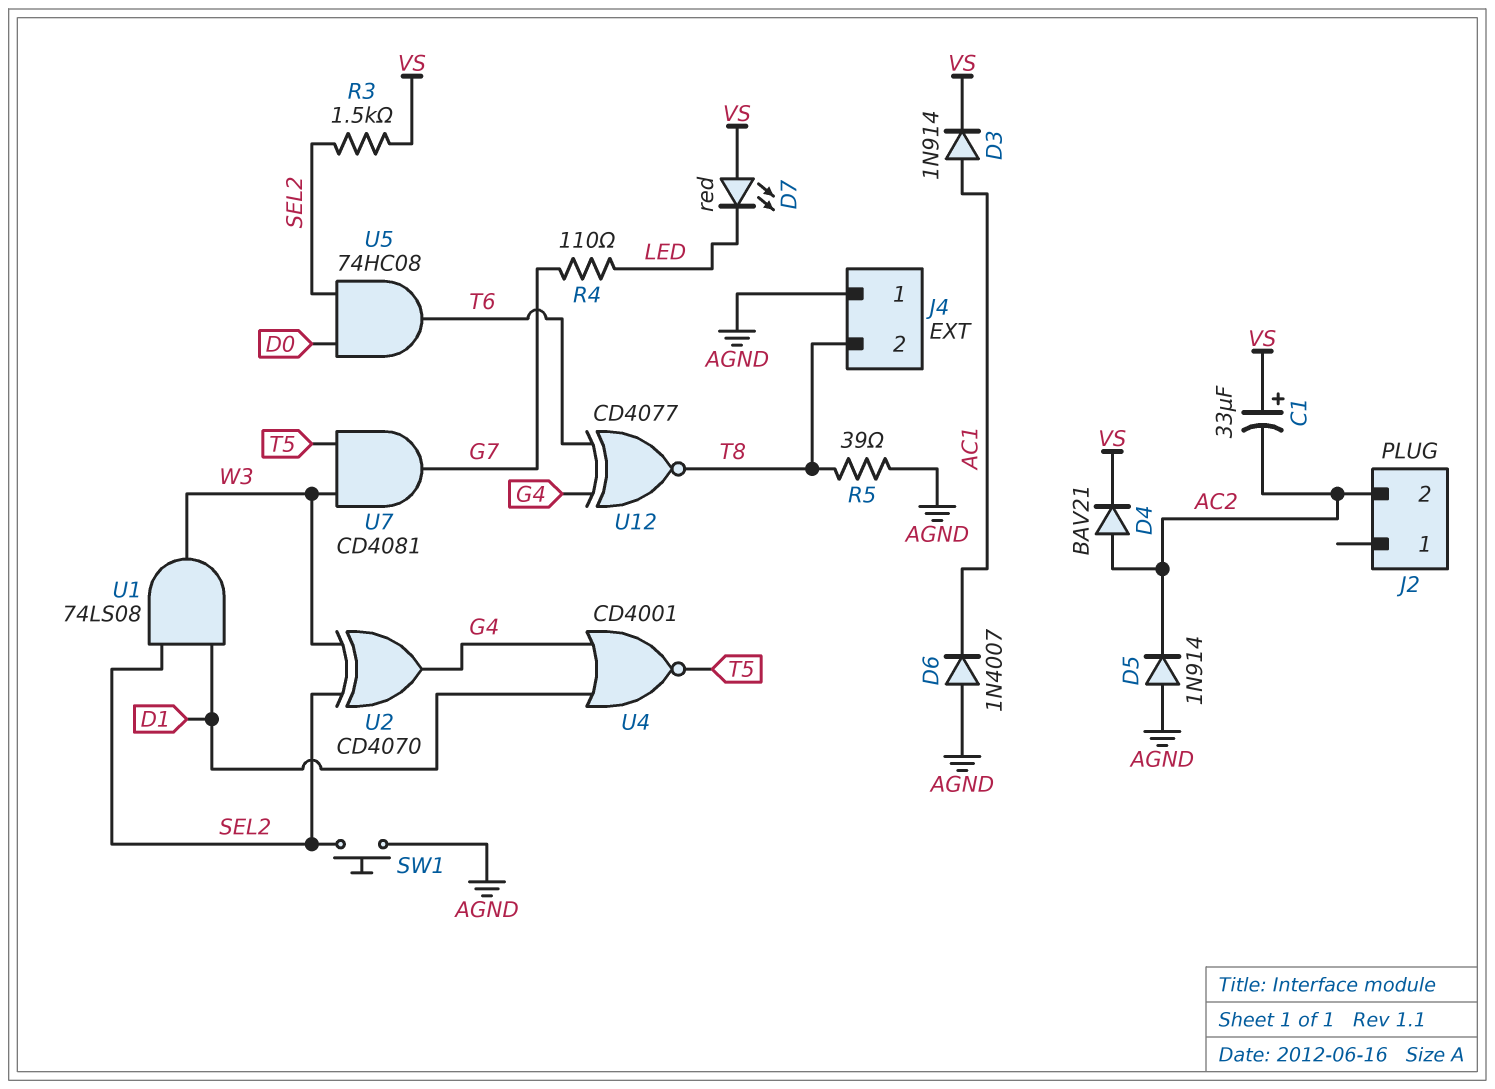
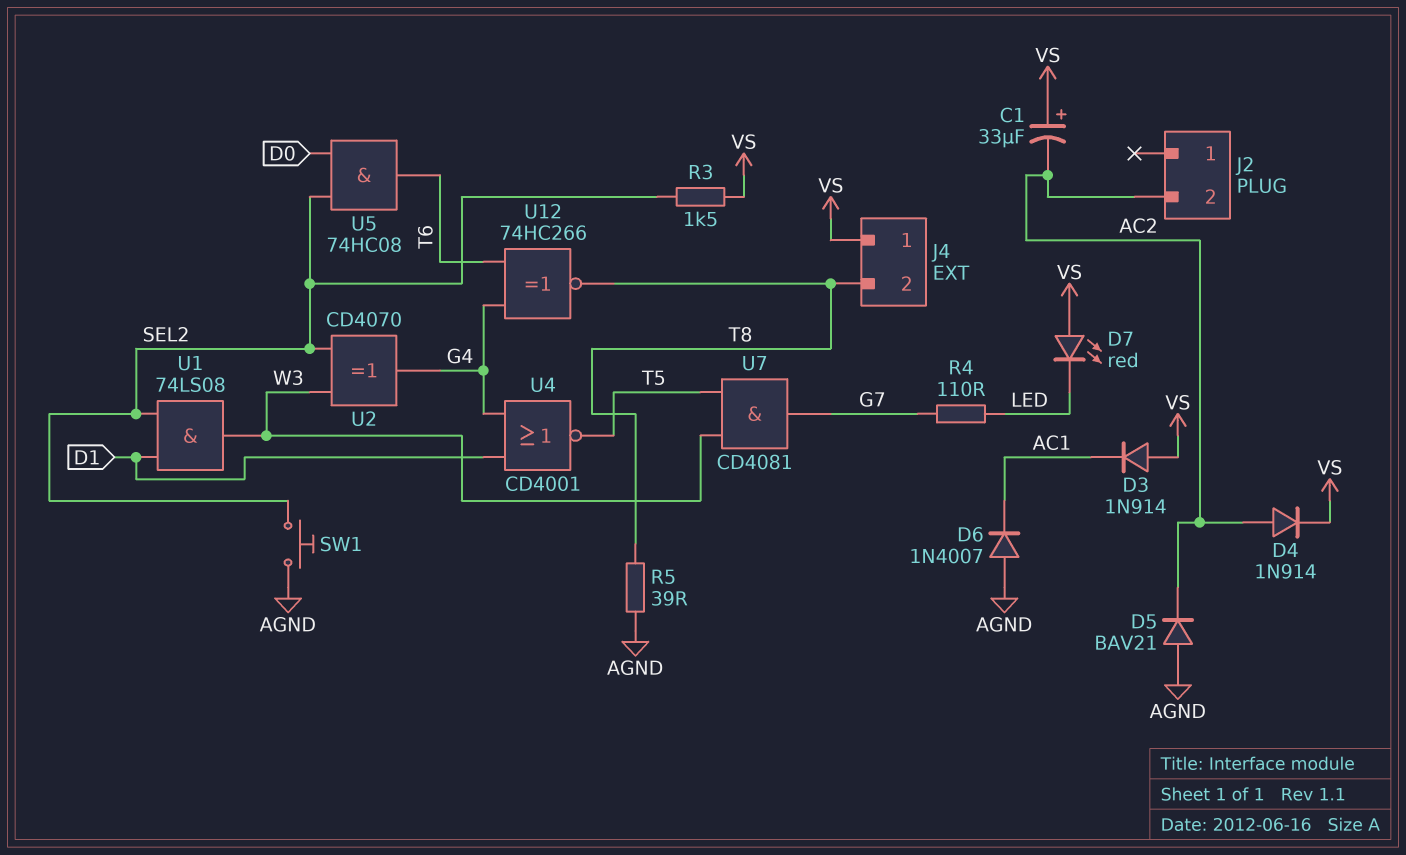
D3: diode 1N914 (A AC1, K VS) -> diode 1N914 (A VS, K AC1)
D4: diode BAV21 (A AC2, K VS) -> diode 1N914 (A AC2, K VS)
D5: diode 1N914 (A AGND, K AC2) -> diode BAV21 (A AGND, K AC2)
J4 pin 1: AGND -> VS
U12: XNOR CD4077 (in G4, in T6, out T8) -> XNOR 74HC266 (in G4, in T6, out T8)

